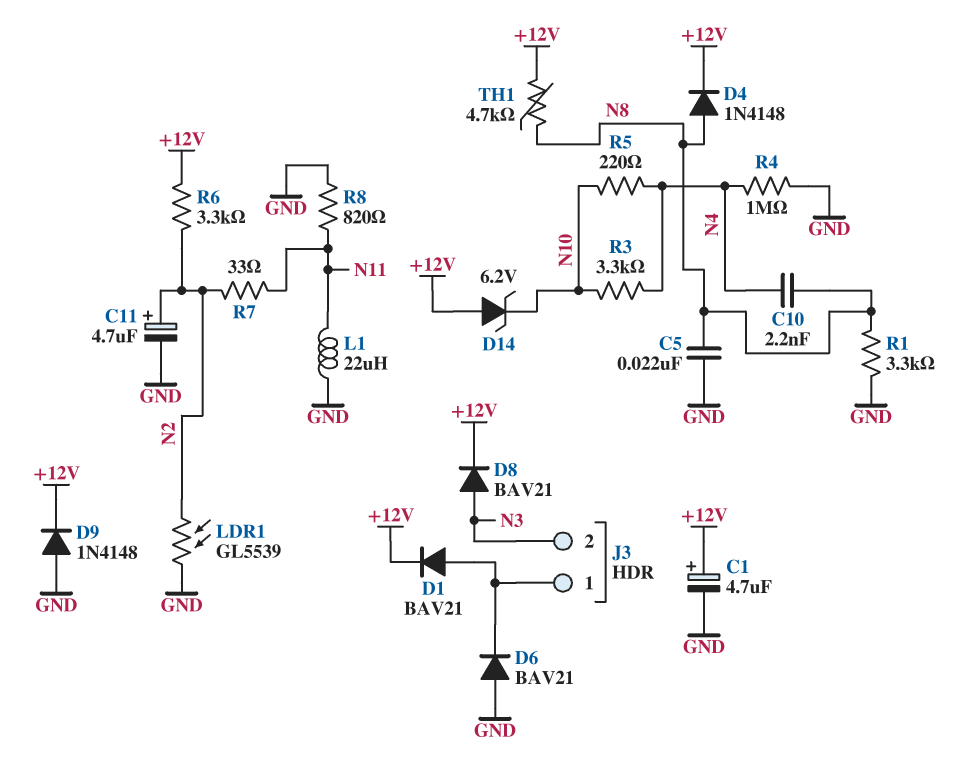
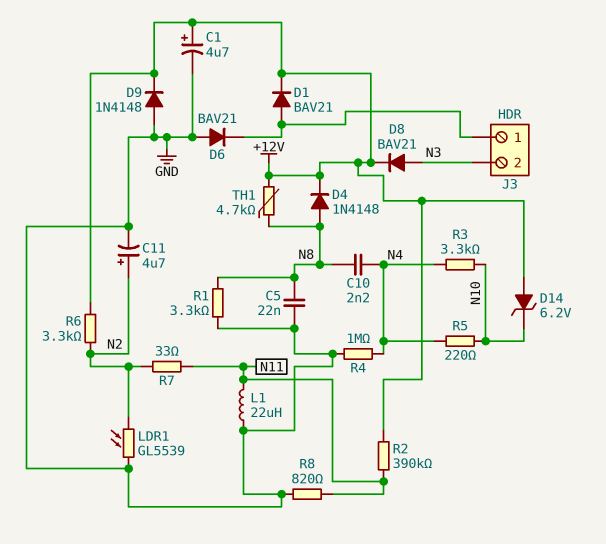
R2: none -> 390k (+12V, N11)

